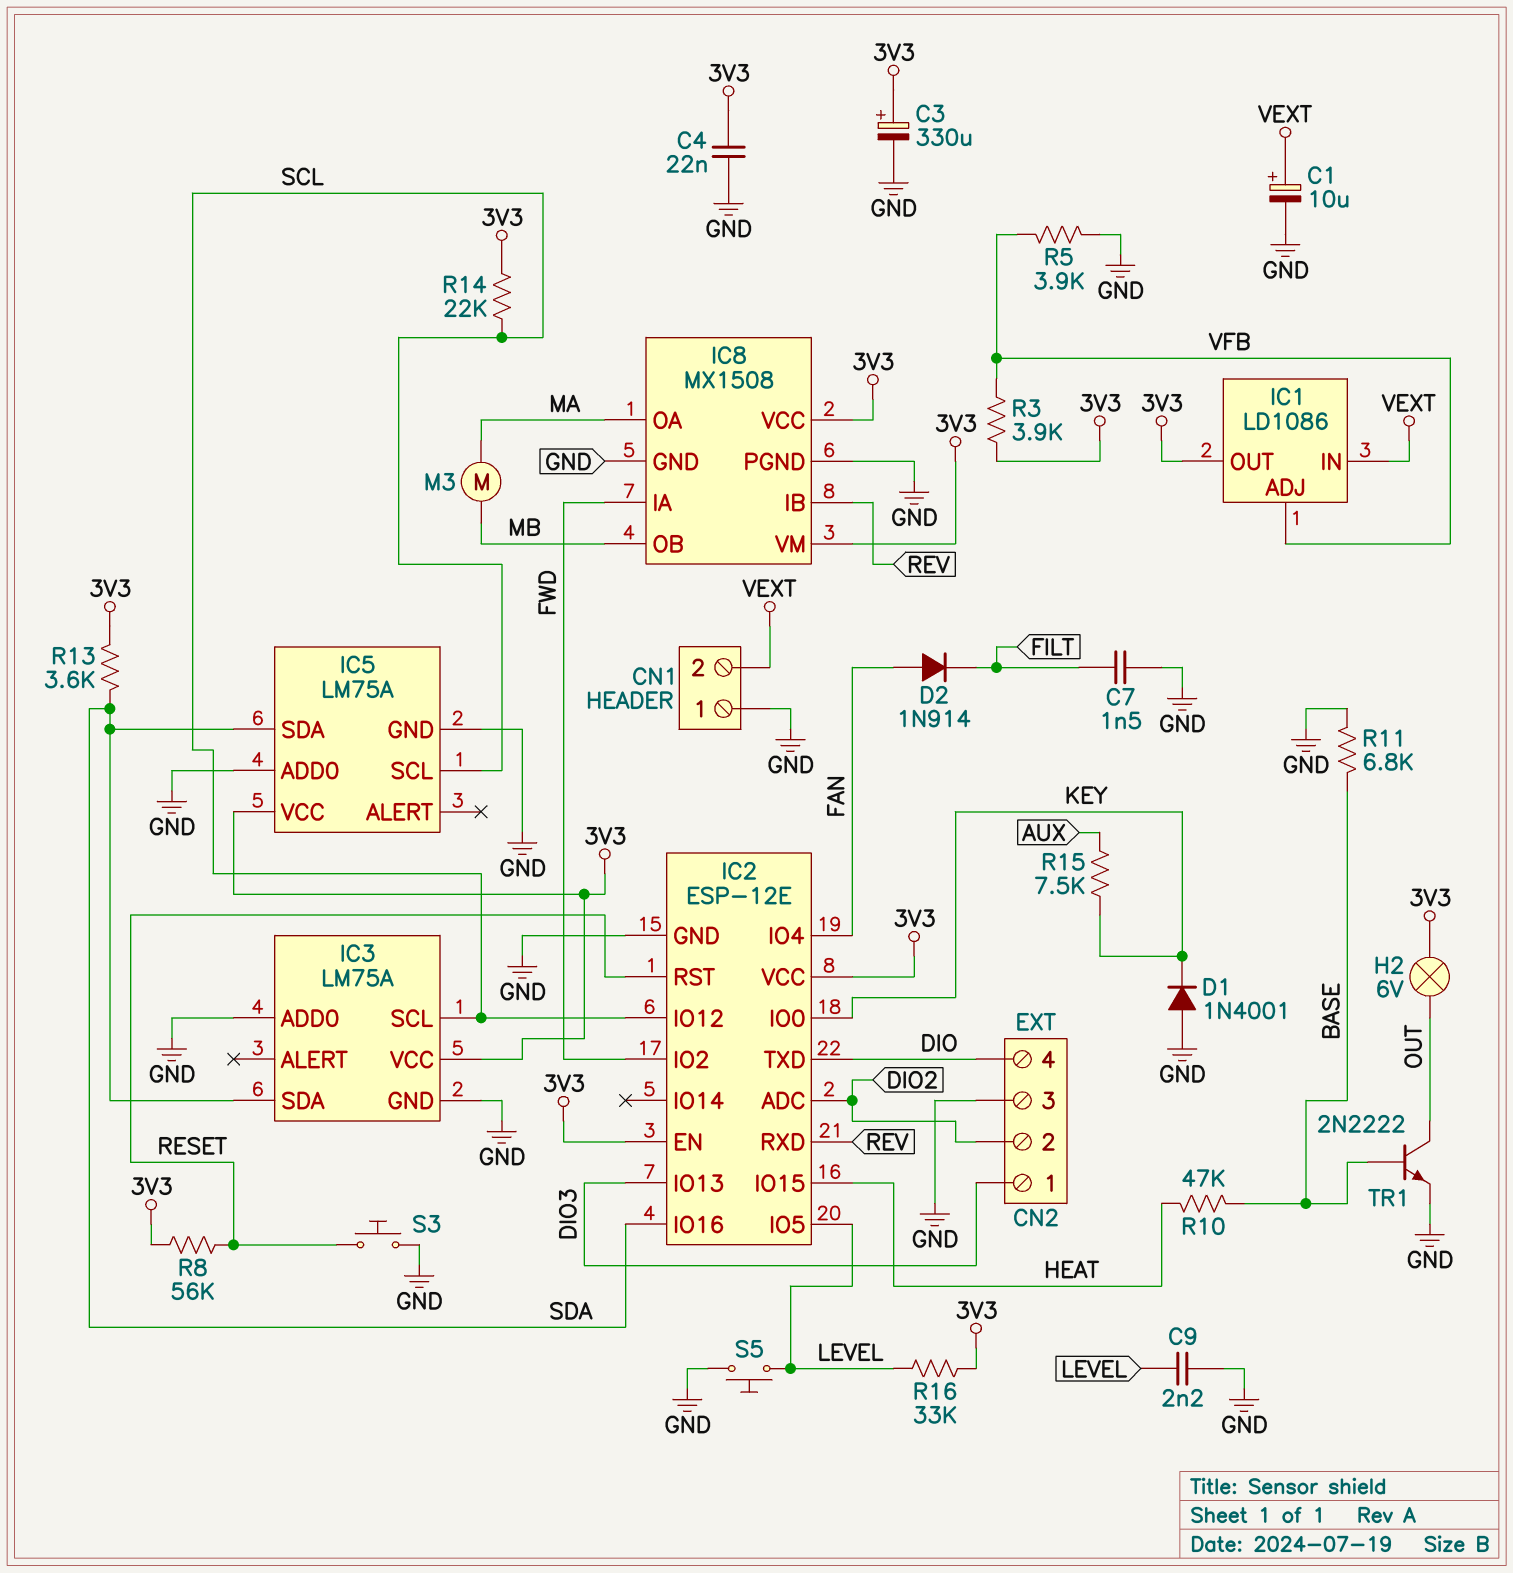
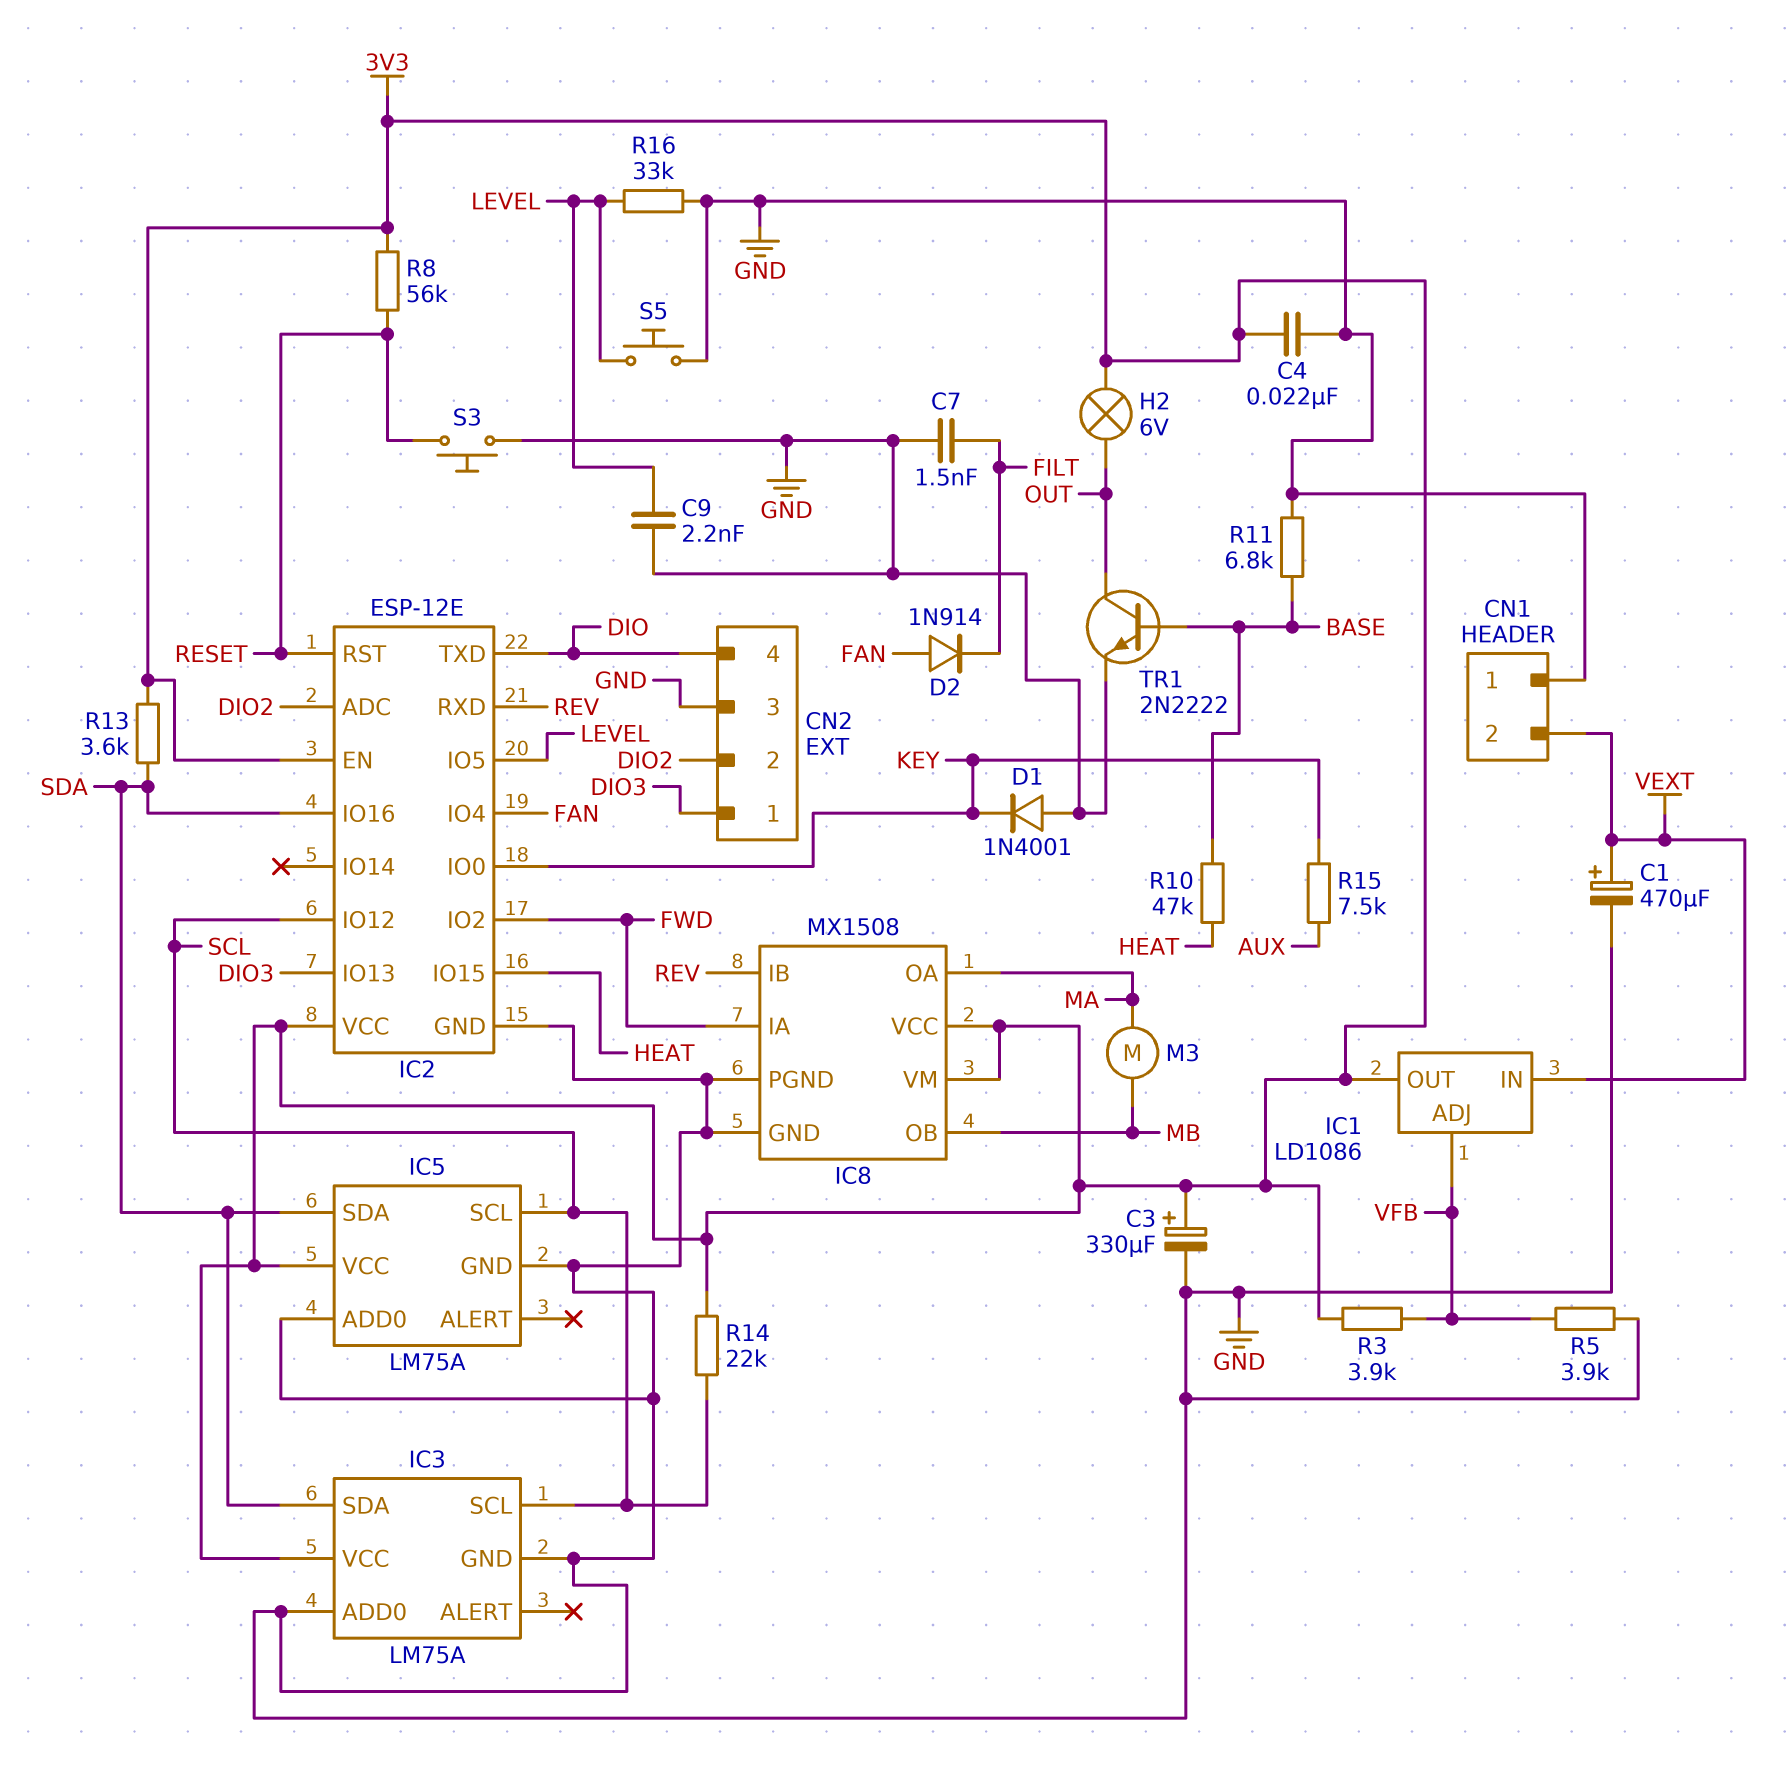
C1: 10uF (plus VEXT, minus GND) -> 470uF (plus VEXT, minus GND)
R16: 33k (3V3, LEVEL) -> 33k (GND, LEVEL)

